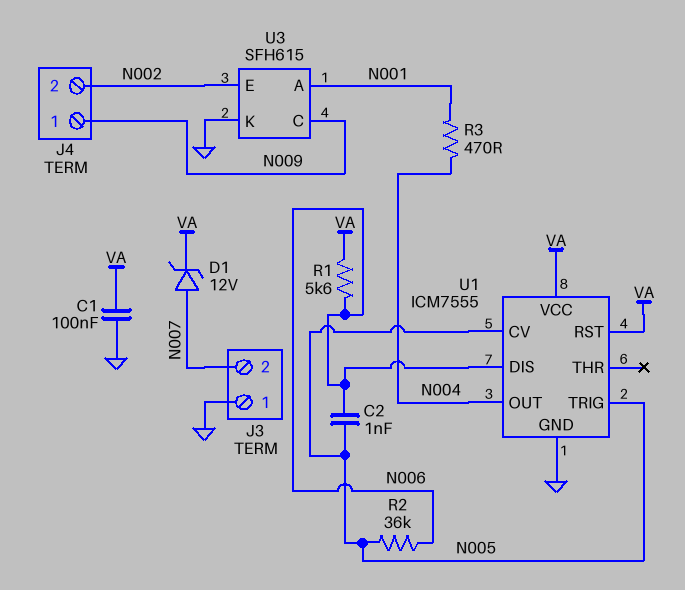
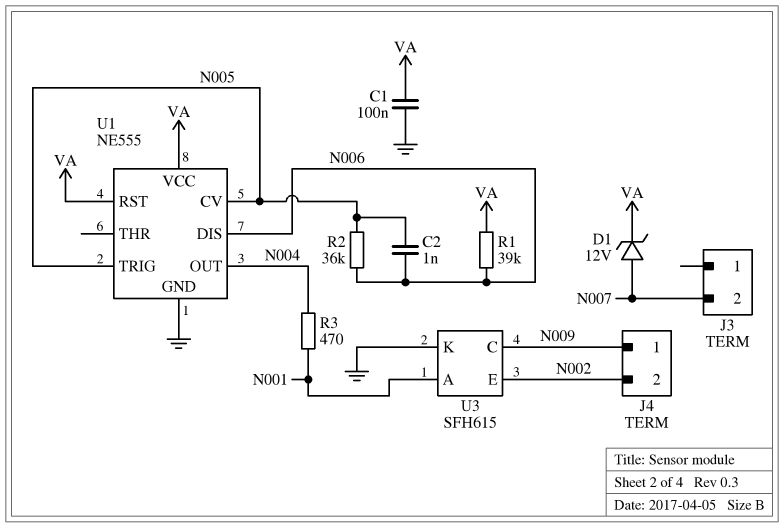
J3 pin 1: GND -> none
R1: 5.6k (N006, VA) -> 39k (N006, VA)
U1: ICM7555 -> NE555

